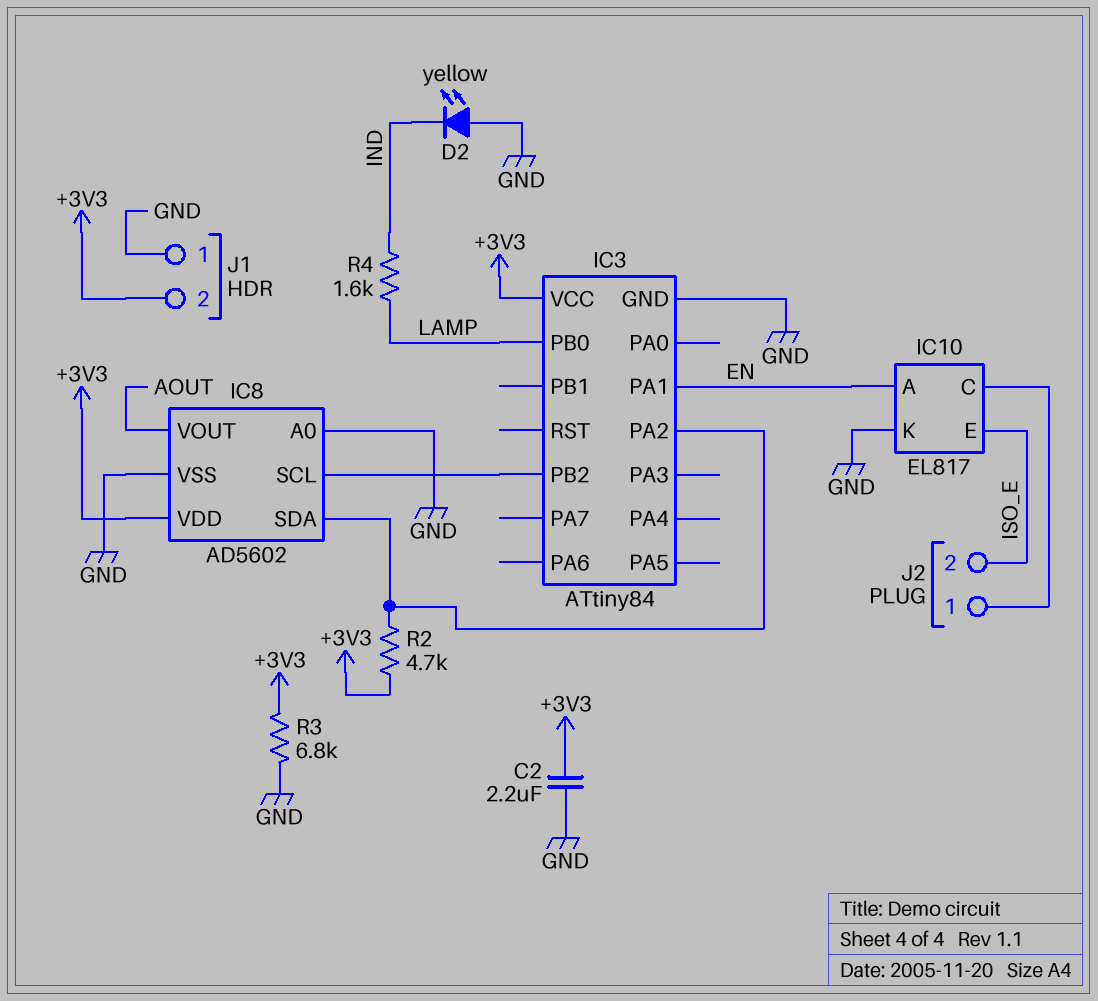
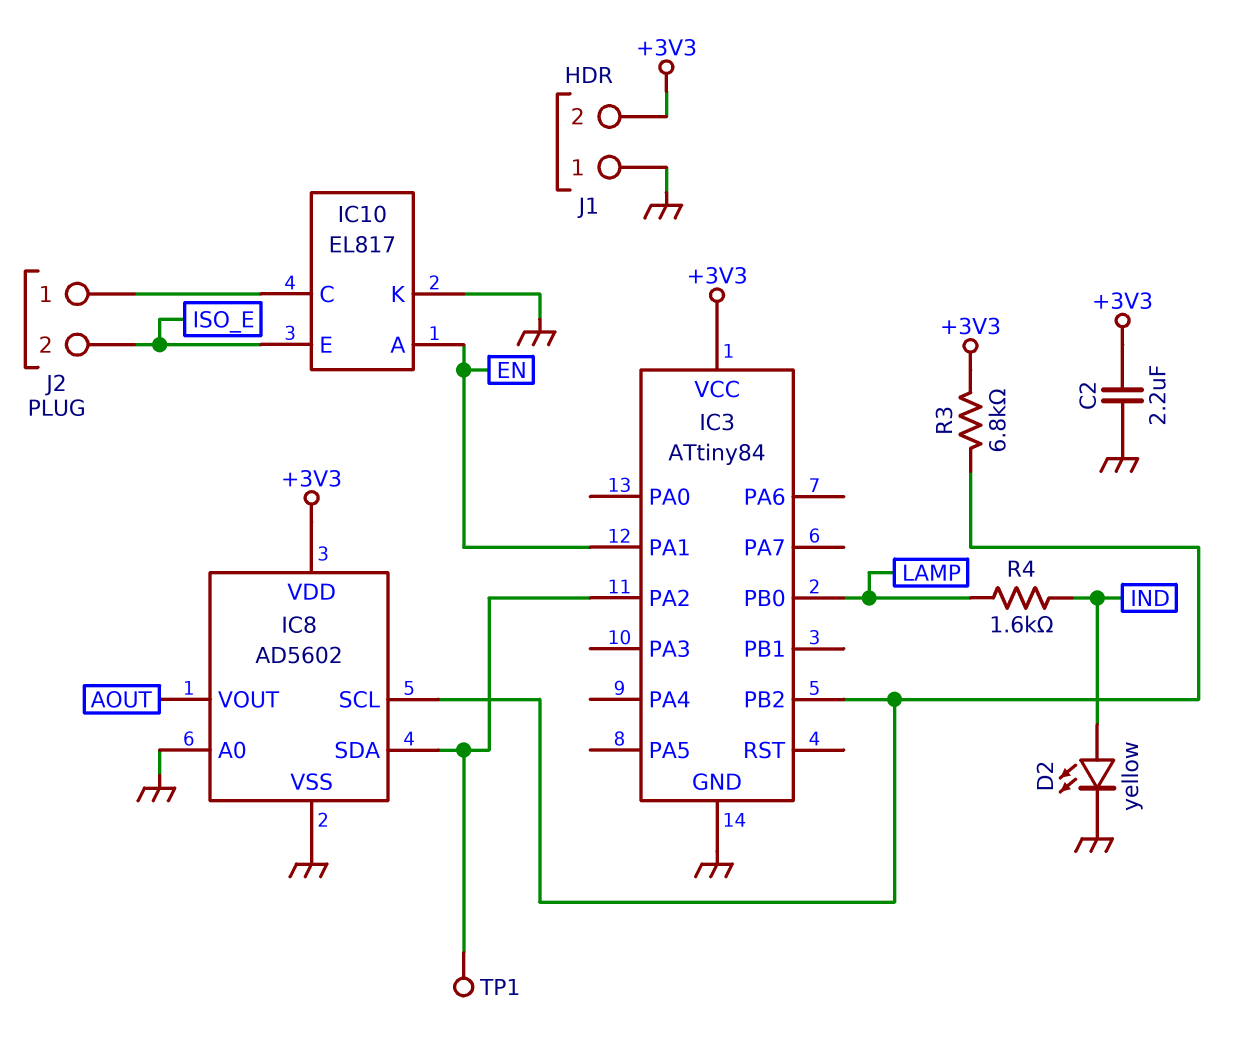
D2: LED yellow (A GND, K IND) -> LED yellow (A IND, K GND)
R2: 4.7k (+3V3, IC3/PA2) -> none
R3: 6.8k (+3V3, GND) -> 6.8k (+3V3, IC3/PB2)
TP1: none -> test point (IC3/PA2)

